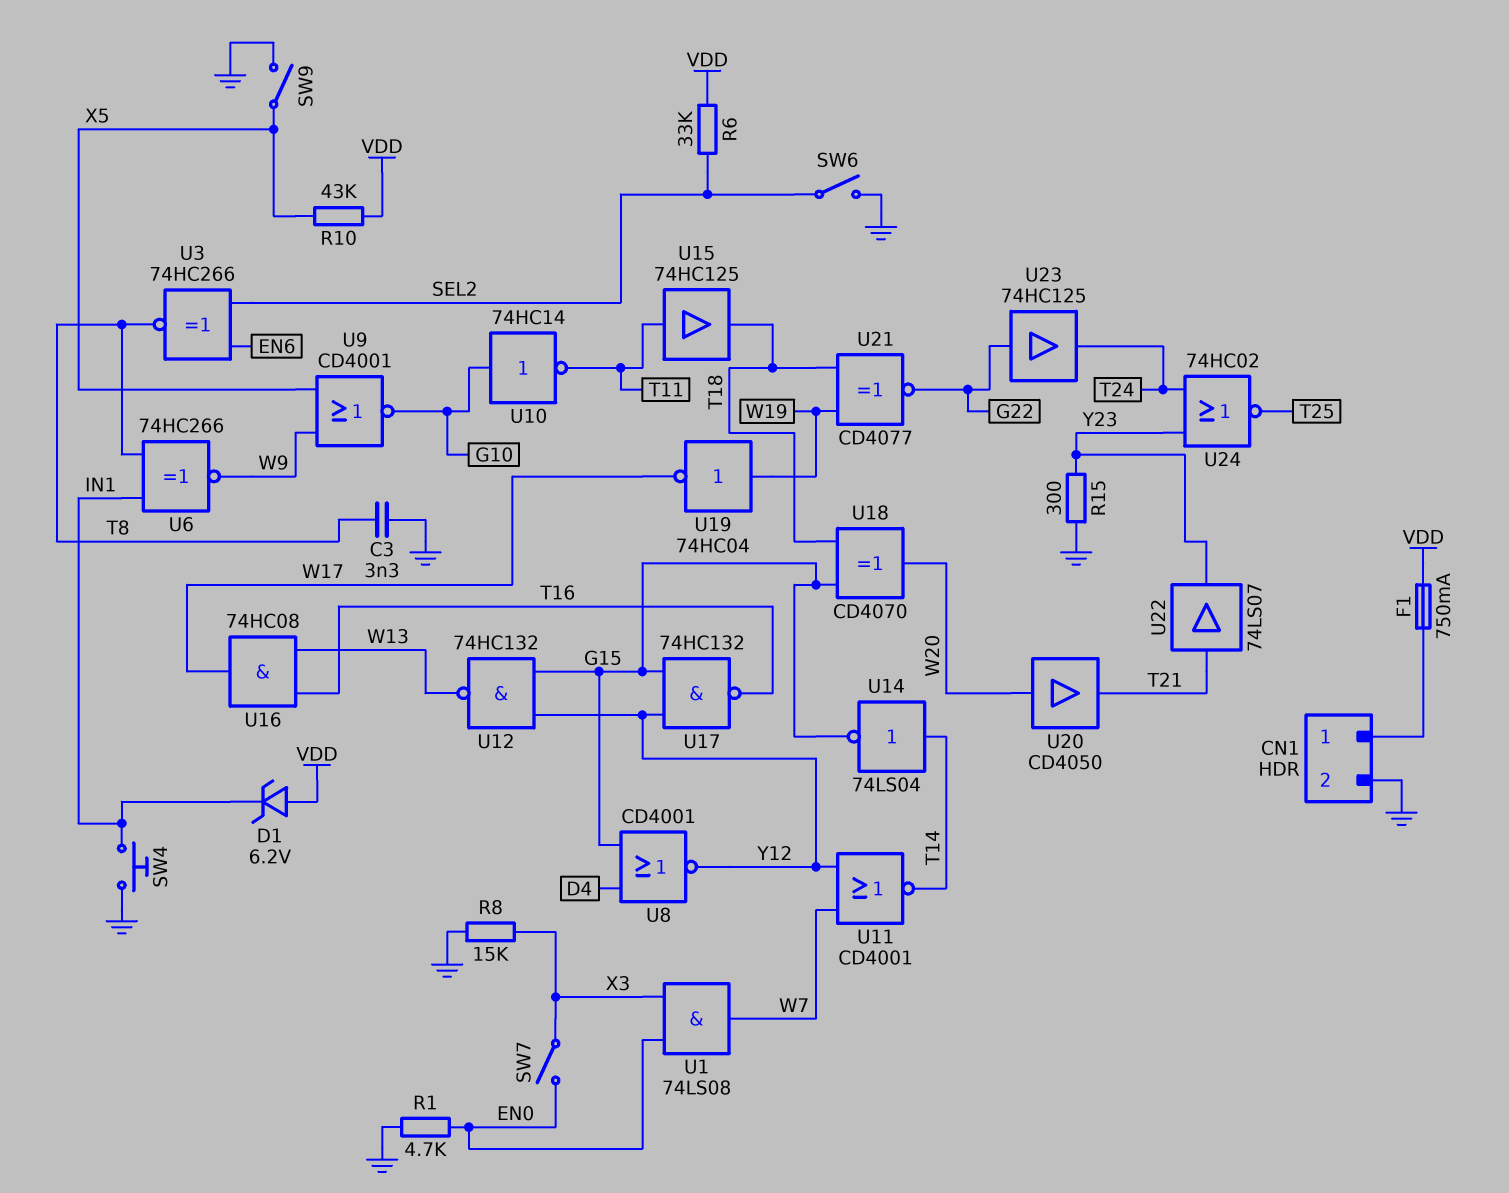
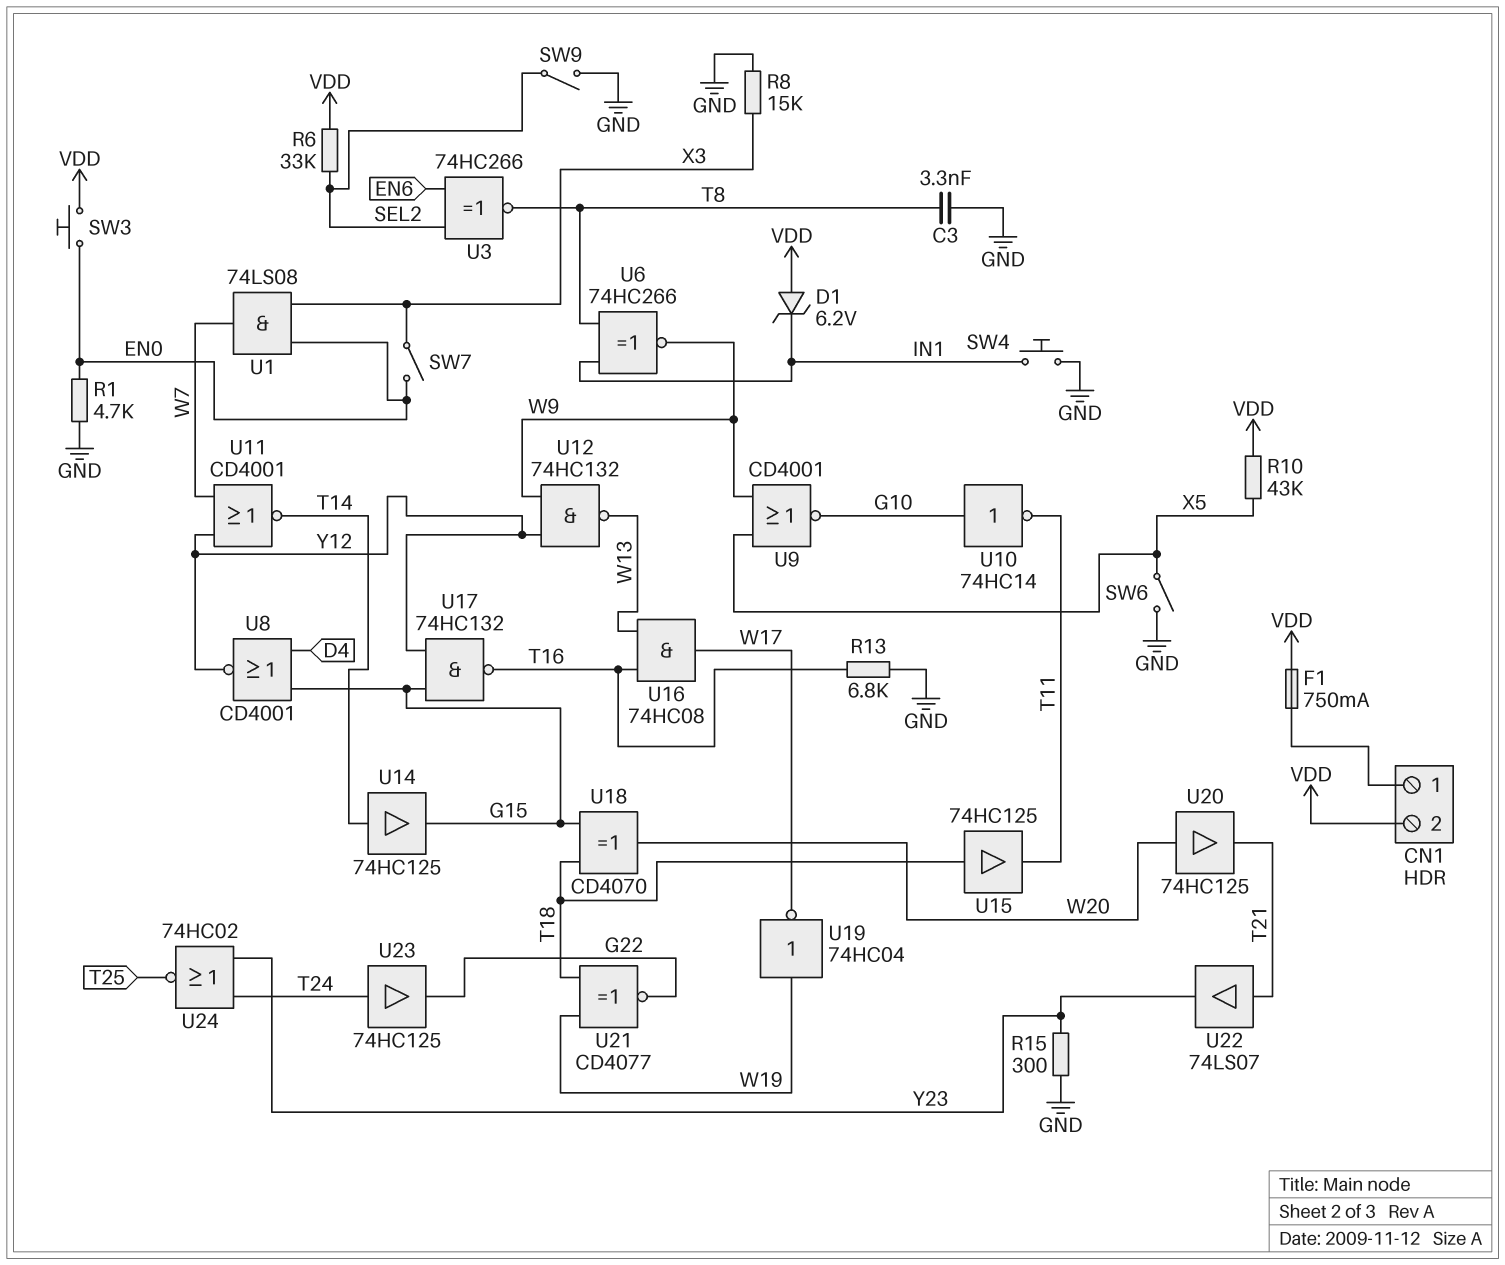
CN1 pin 2: GND -> VDD
R13: none -> 6.8k (GND, T16)
SW3: none -> button (EN0, VDD)
SW6: switch (GND, SEL2) -> switch (GND, X5)
SW9: switch (GND, X5) -> switch (GND, SEL2)
U12: NAND 74HC132 (in G15, in Y12, out W13) -> NAND 74HC132 (in W9, in Y12, out W13)
U14: NOT 74LS04 (in T14, out G15) -> buffer 74HC125 (in T14, out G15)
U15: buffer 74HC125 (in T11, out T18) -> buffer 74HC125 (in T18, out T11)
U20: buffer CD4050 (in W20, out T21) -> buffer 74HC125 (in W20, out T21)
U23: buffer 74HC125 (in G22, out T24) -> buffer 74HC125 (in T24, out G22)

